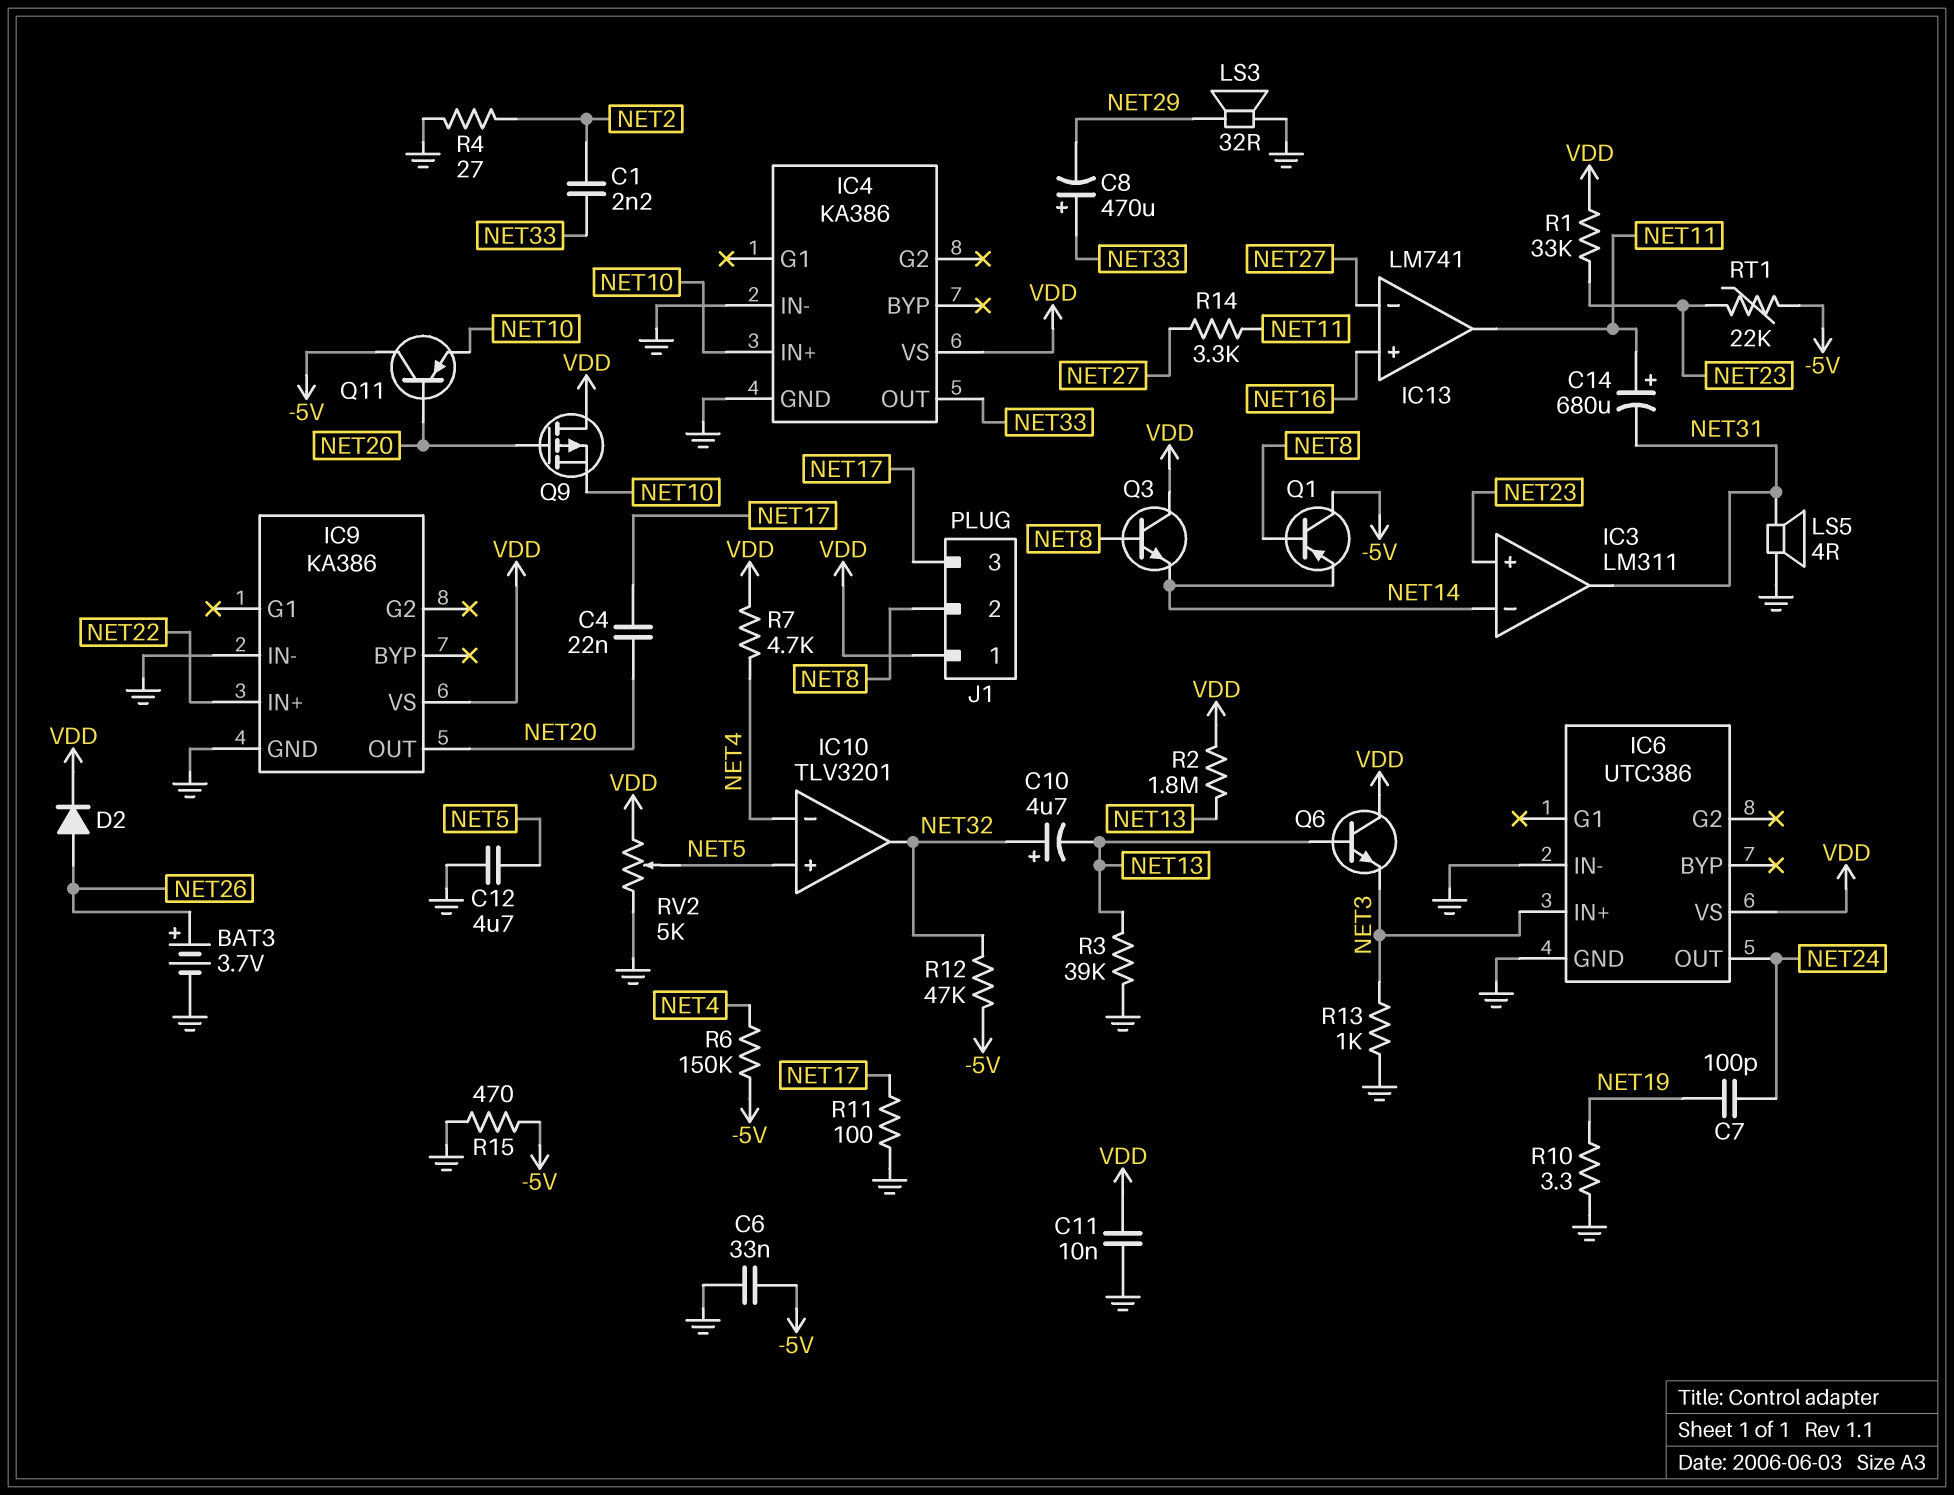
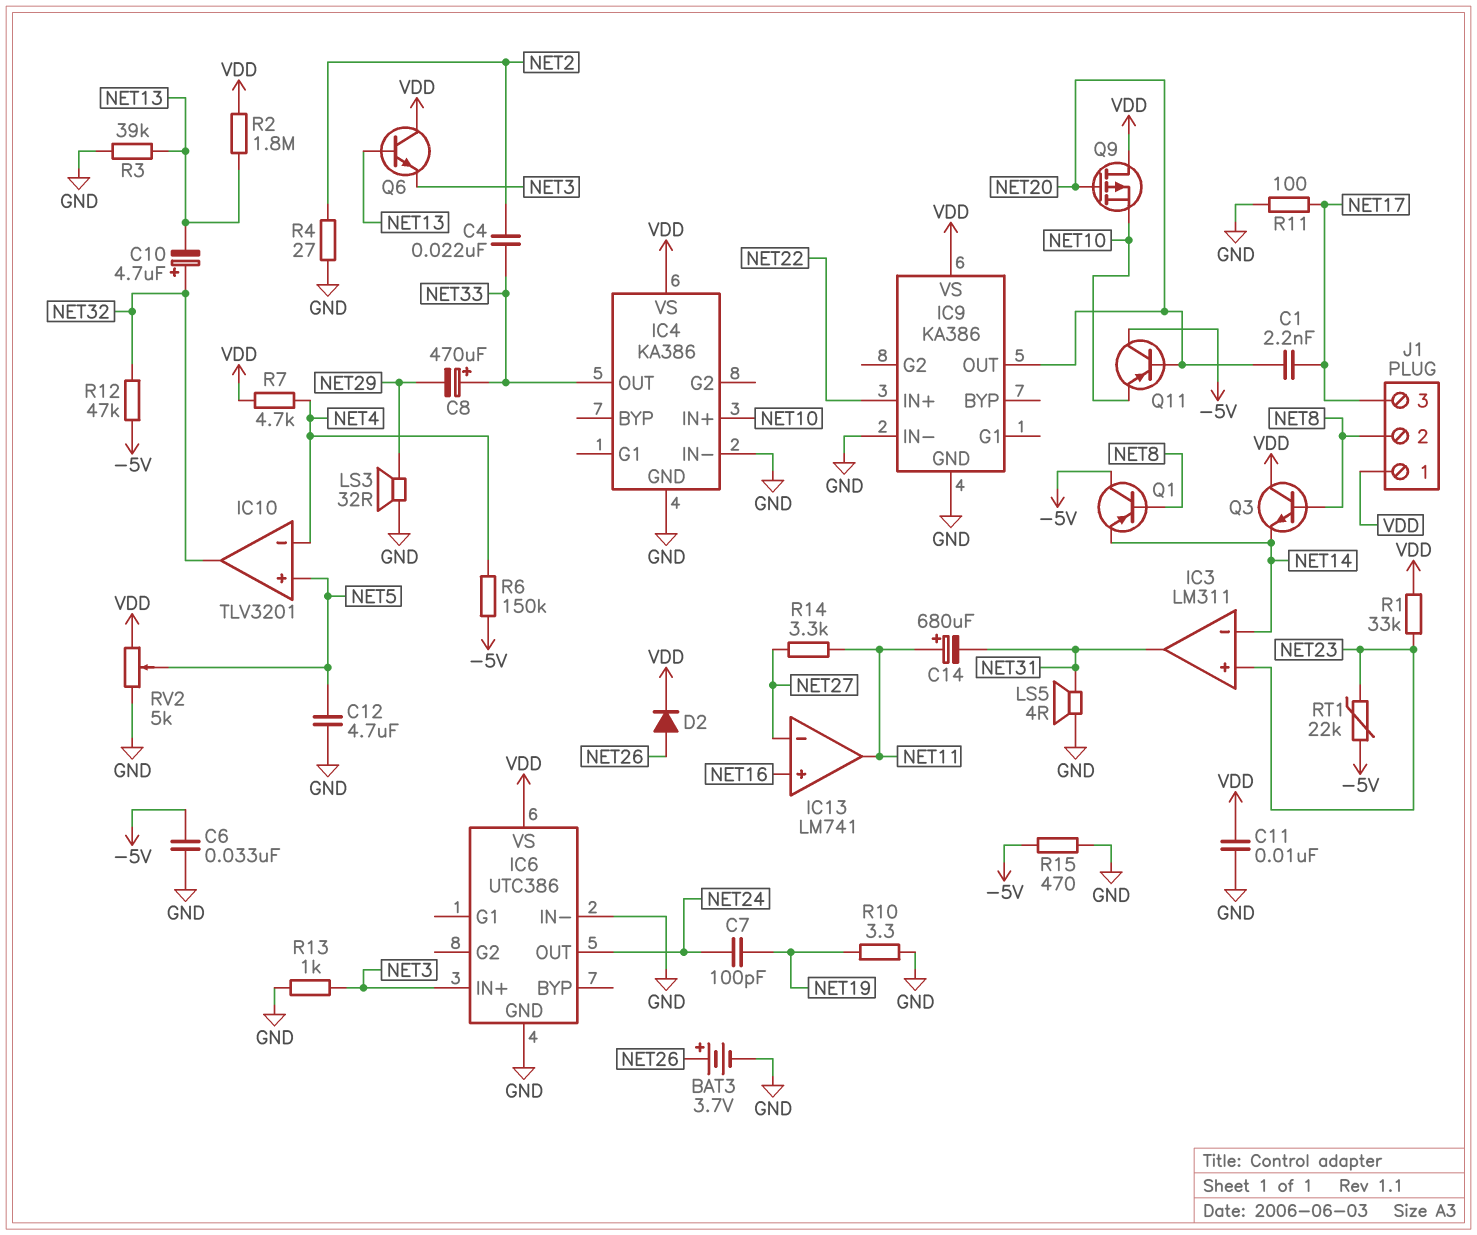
C1: 2.2nF (NET2, NET33) -> 2.2nF (NET17, NET20)
C4: 22nF (NET17, NET20) -> 22nF (NET2, NET33)

